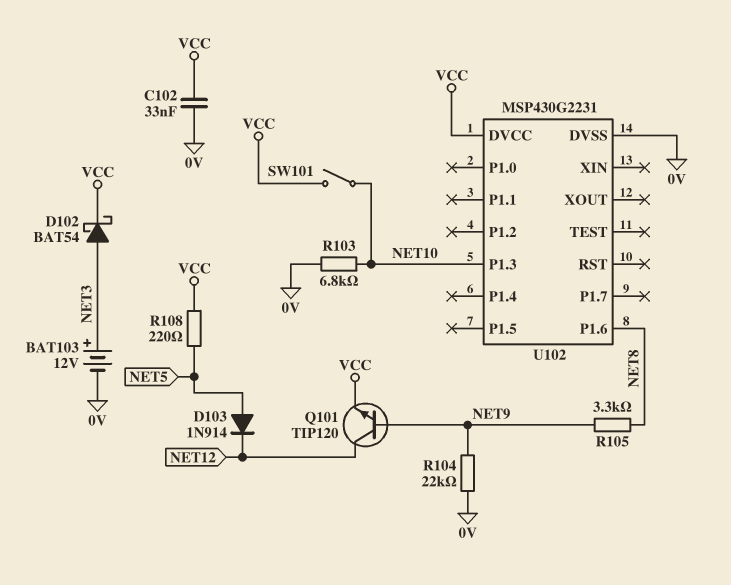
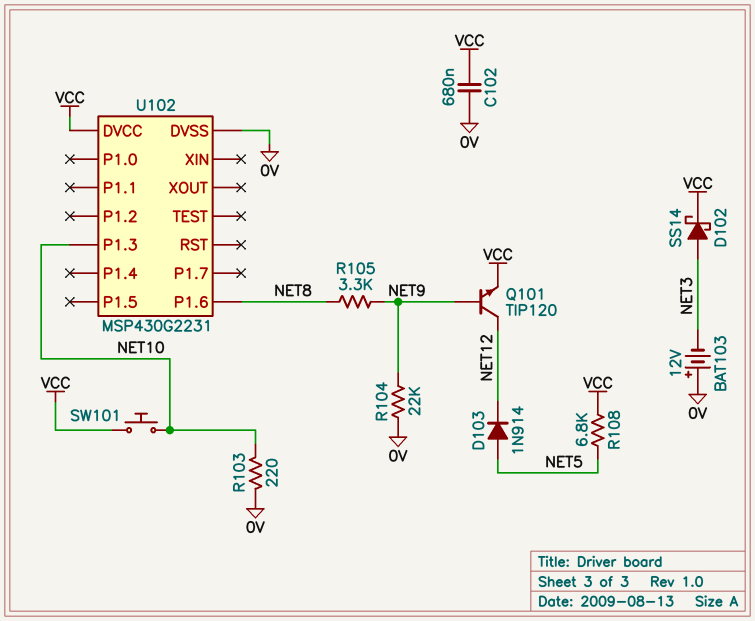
BAT103: 12V (plus NET3, minus 0V) -> 12V (plus 0V, minus NET3)
C102: 33nF (0V, VCC) -> 680nF (0V, VCC)
D102: schottky BAT54 (A NET3, K VCC) -> schottky SS14 (A NET3, K VCC)
R103: 6.8k (0V, NET10) -> 220 (0V, NET10)
R108: 220 (NET5, VCC) -> 6.8k (NET5, VCC)
SW101: switch (NET10, VCC) -> button (NET10, VCC)

